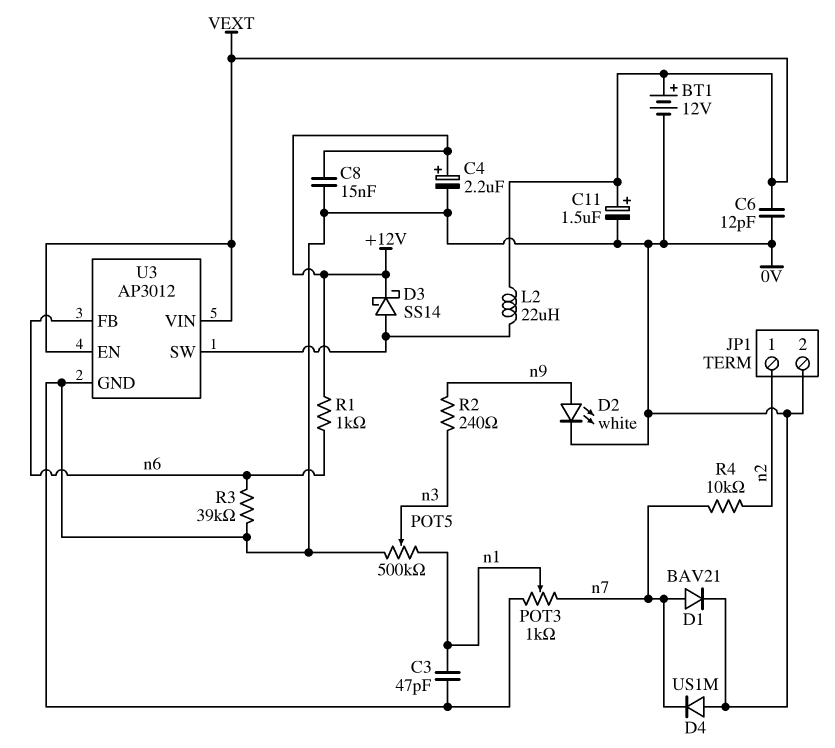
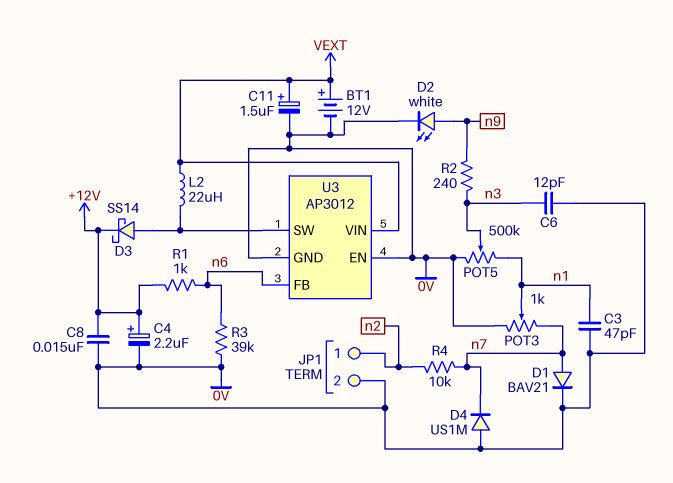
C6: 12pF (0V, VEXT) -> 12pF (0V, n3)
U3 pin EN: VEXT -> 0V

